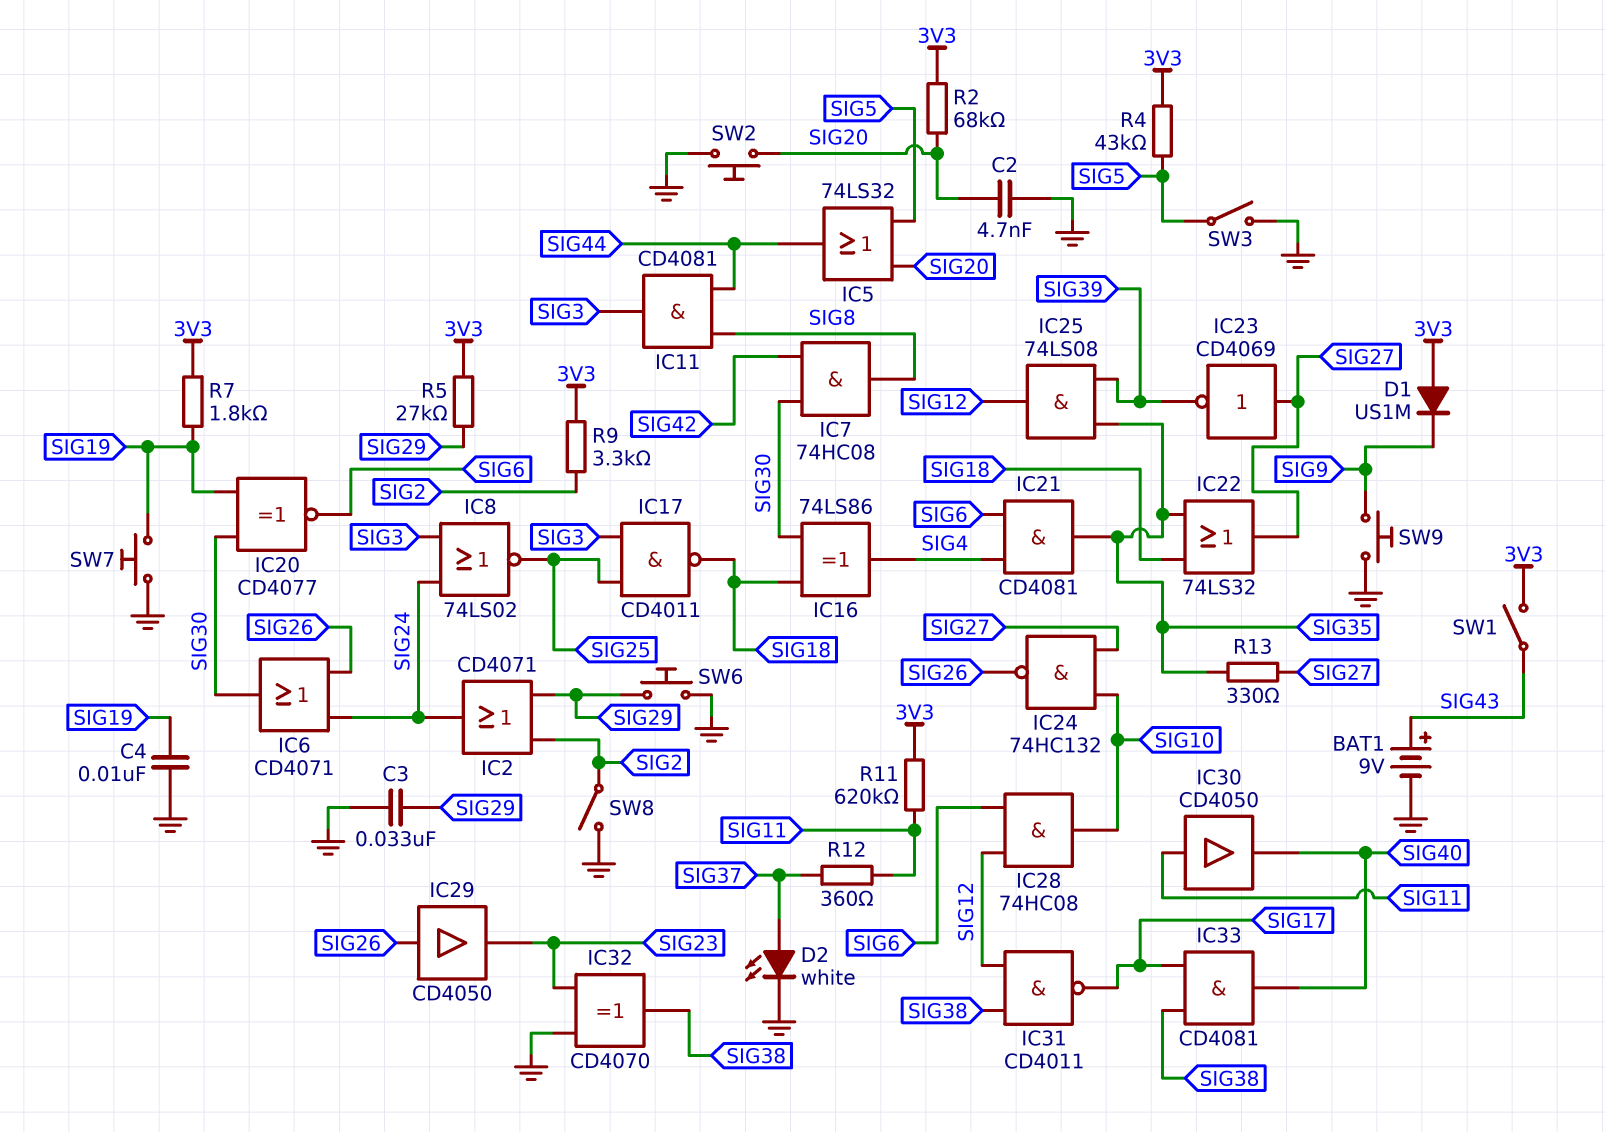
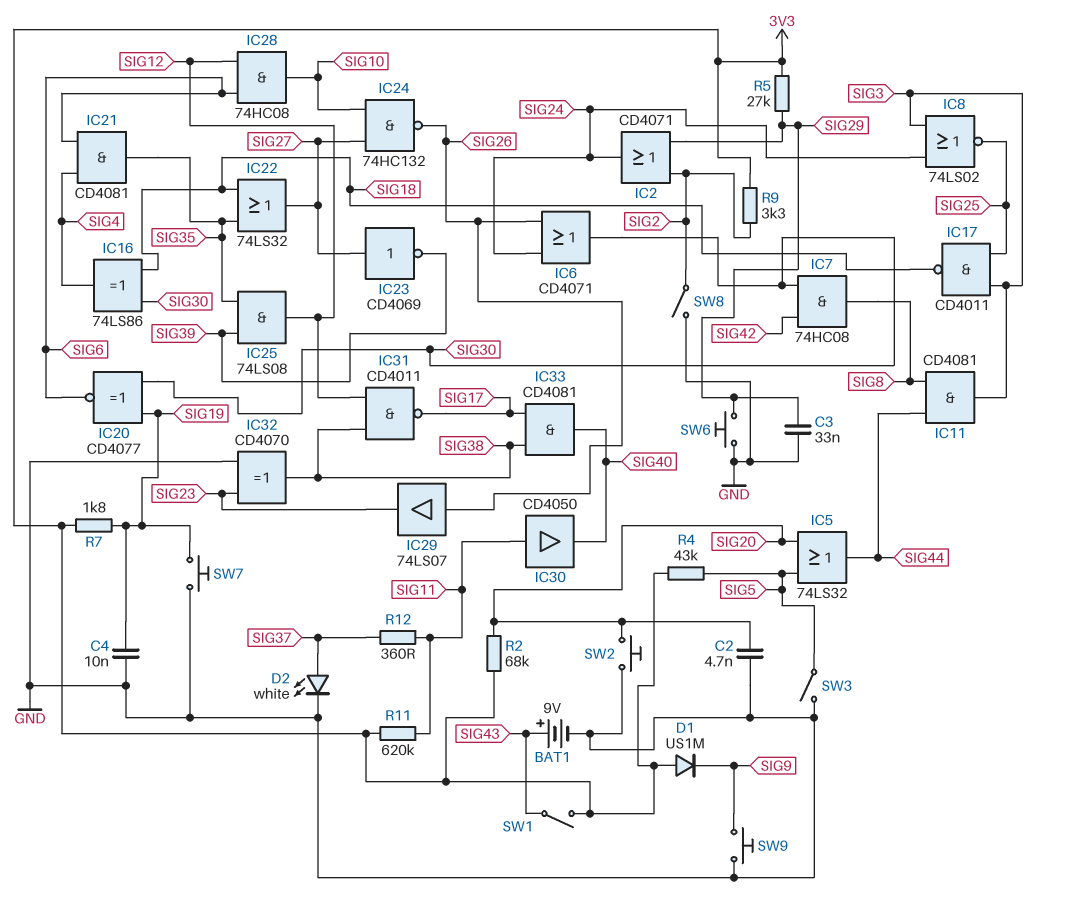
IC29: buffer CD4050 (in SIG26, out SIG23) -> buffer 74LS07 (in SIG26, out SIG23)
R13: 330 (SIG27, SIG35) -> none

